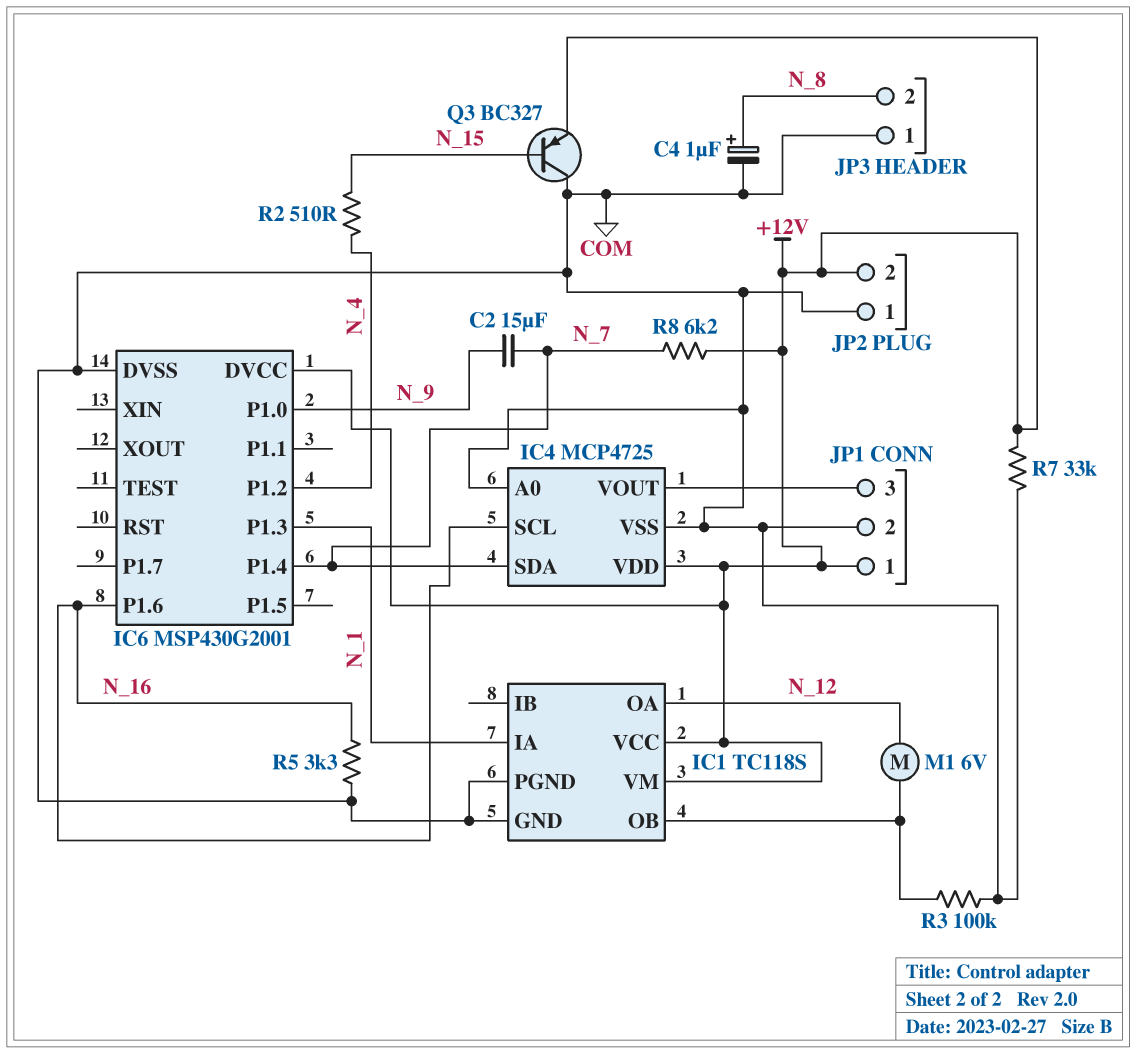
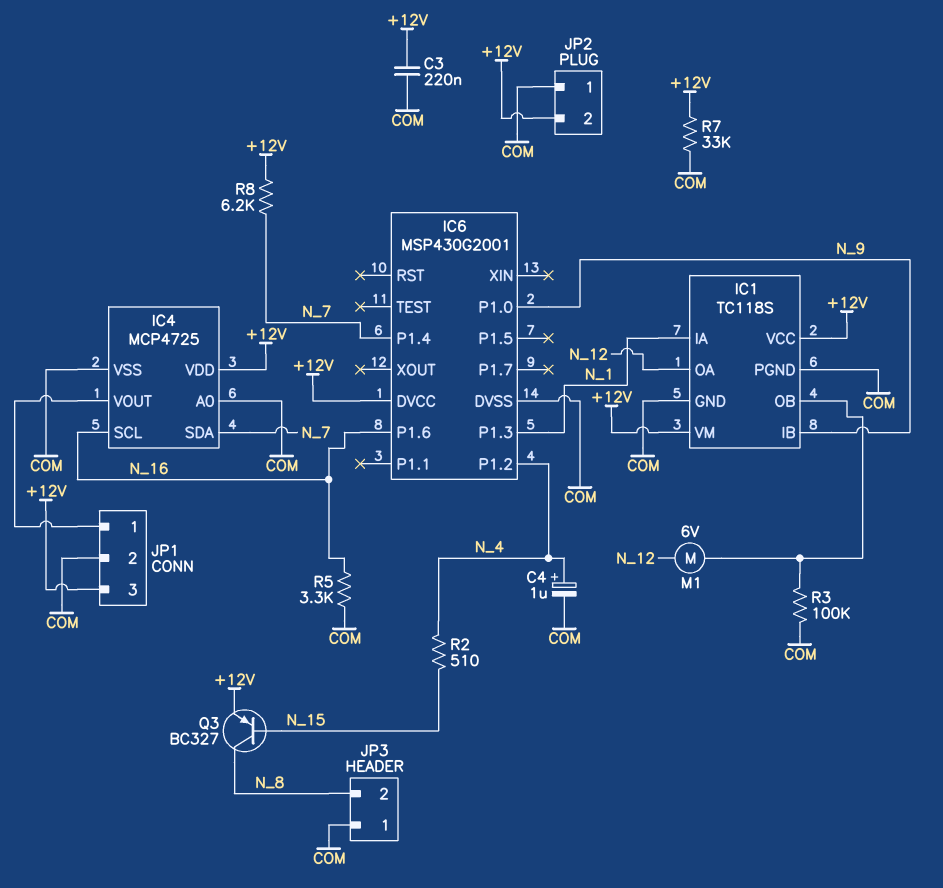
C2: 15uF (N_7, N_9) -> none
C3: none -> 220nF (+12V, COM)
C4: 1uF (plus N_8, minus COM) -> 1uF (plus N_4, minus COM)
IC1 pin IB: none -> N_9
JP1 pin 1: +12V -> IC4/VOUT
JP1 pin 3: IC4/VOUT -> +12V
Q3: PNP BC327 (B N_15, C COM, E +12V) -> PNP BC327 (B N_15, C N_8, E +12V)

